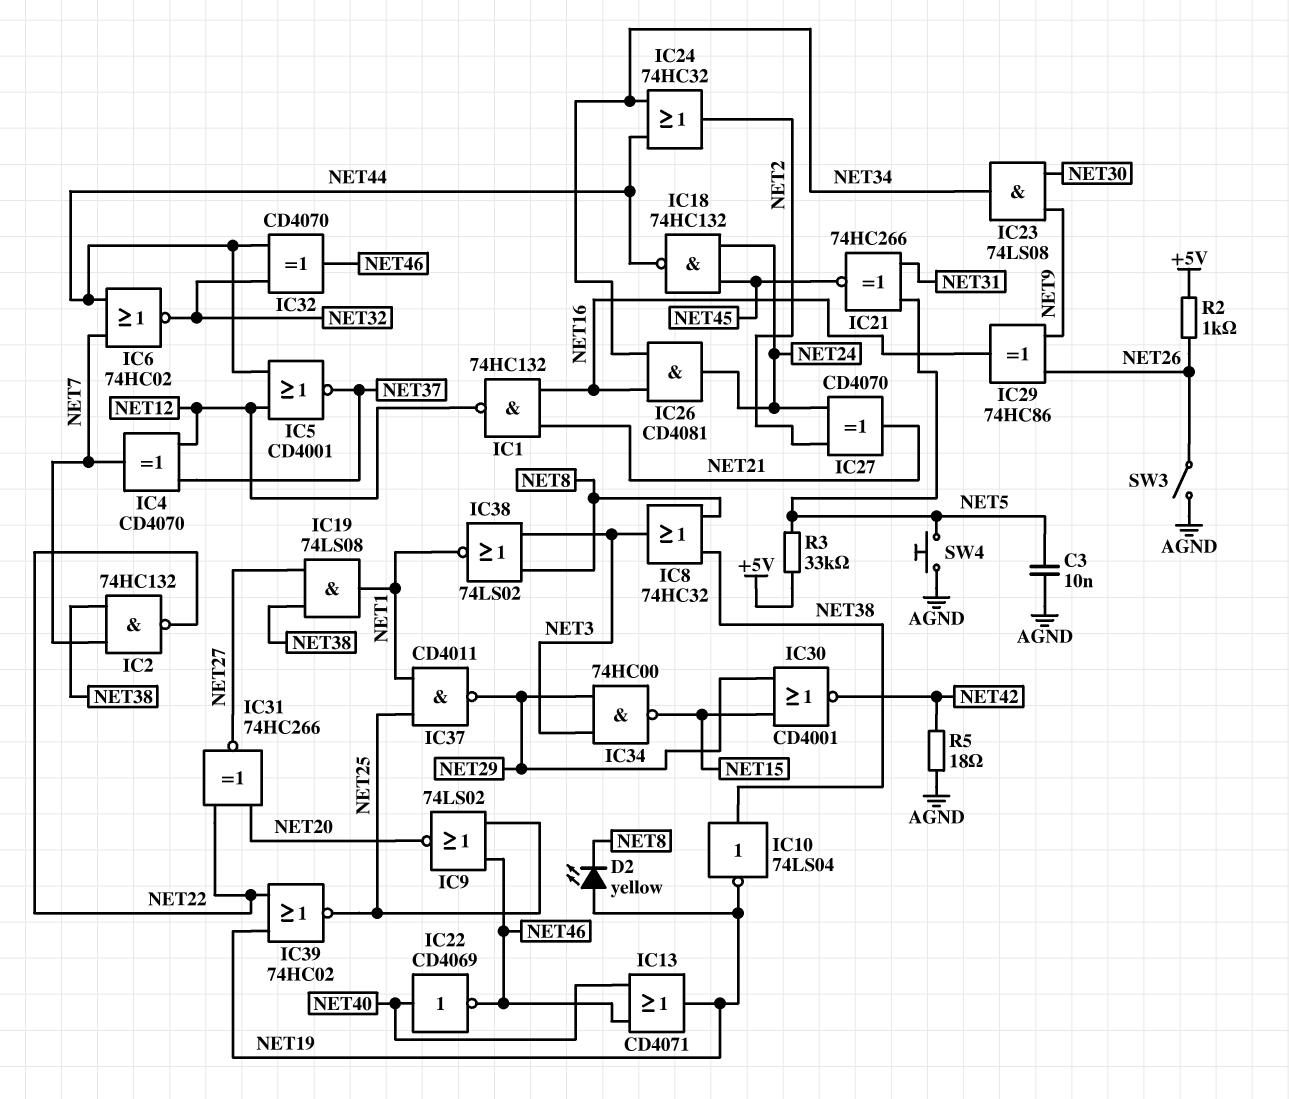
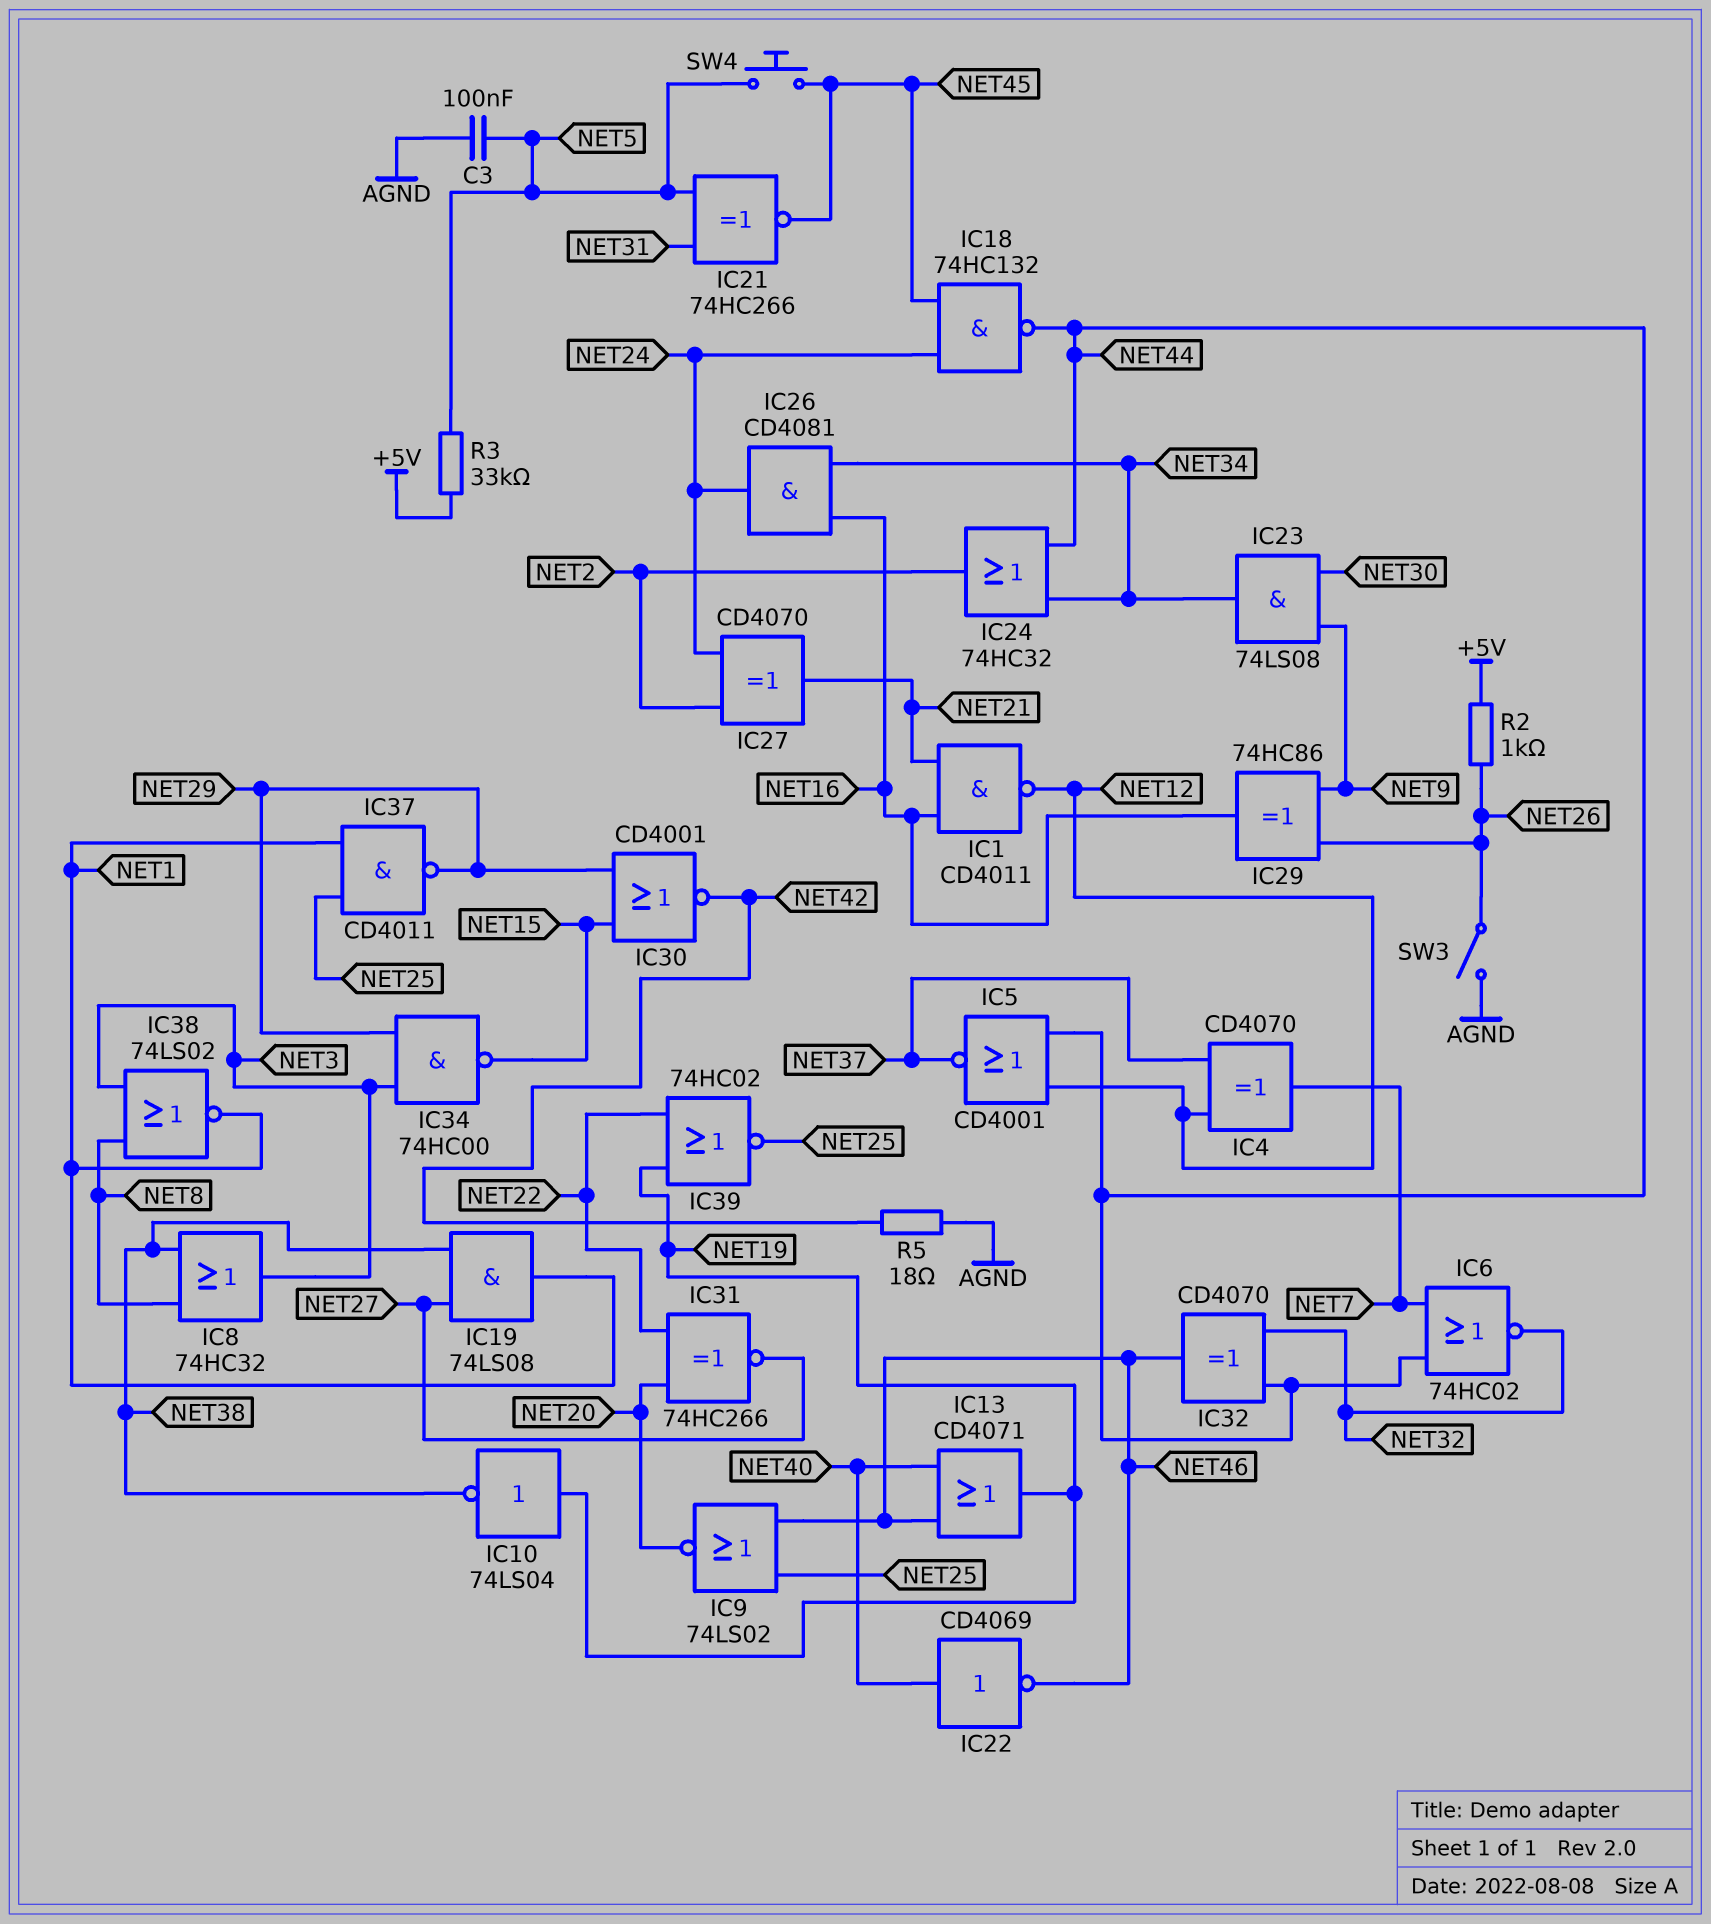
C3: 10nF (AGND, NET5) -> 100nF (AGND, NET5)
D2: LED yellow (A NET19, K NET8) -> none
IC1: NAND 74HC132 (in NET16, in NET21, out NET12) -> NAND CD4011 (in NET16, in NET21, out NET12)
IC2: NAND 74HC132 (in NET7, in NET38, out NET22) -> none
IC10: NOT 74LS04 (in NET38, out NET19) -> NOT 74LS04 (in NET19, out NET38)
SW4: button (AGND, NET5) -> button (NET5, NET45)

